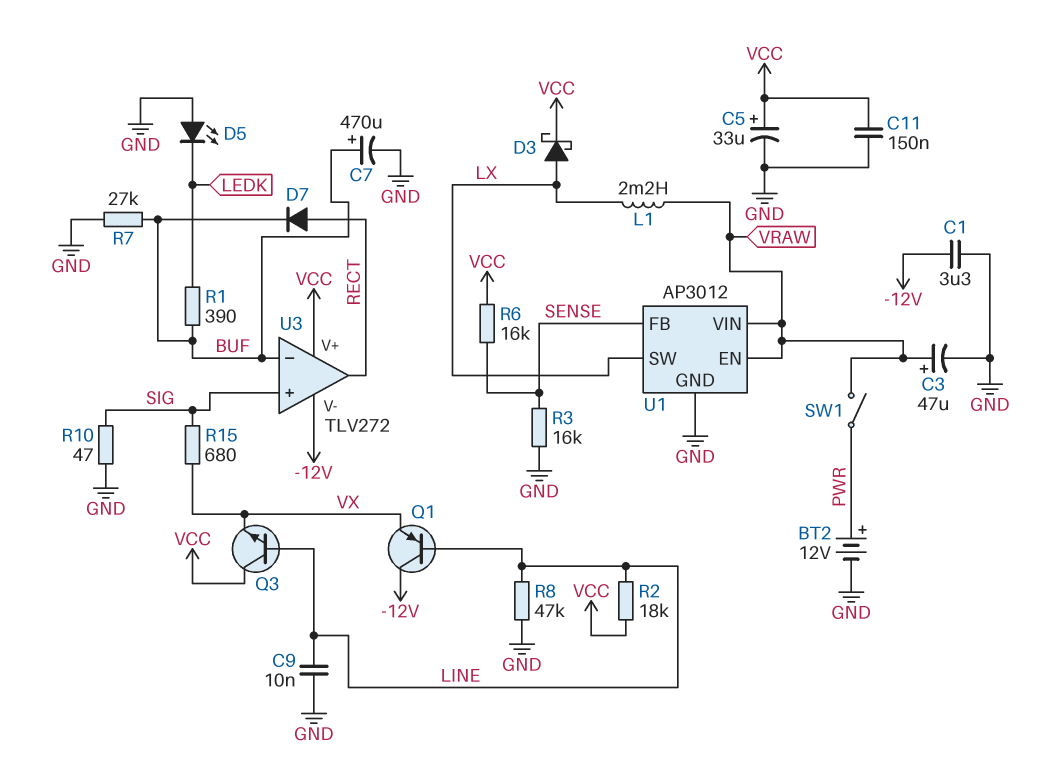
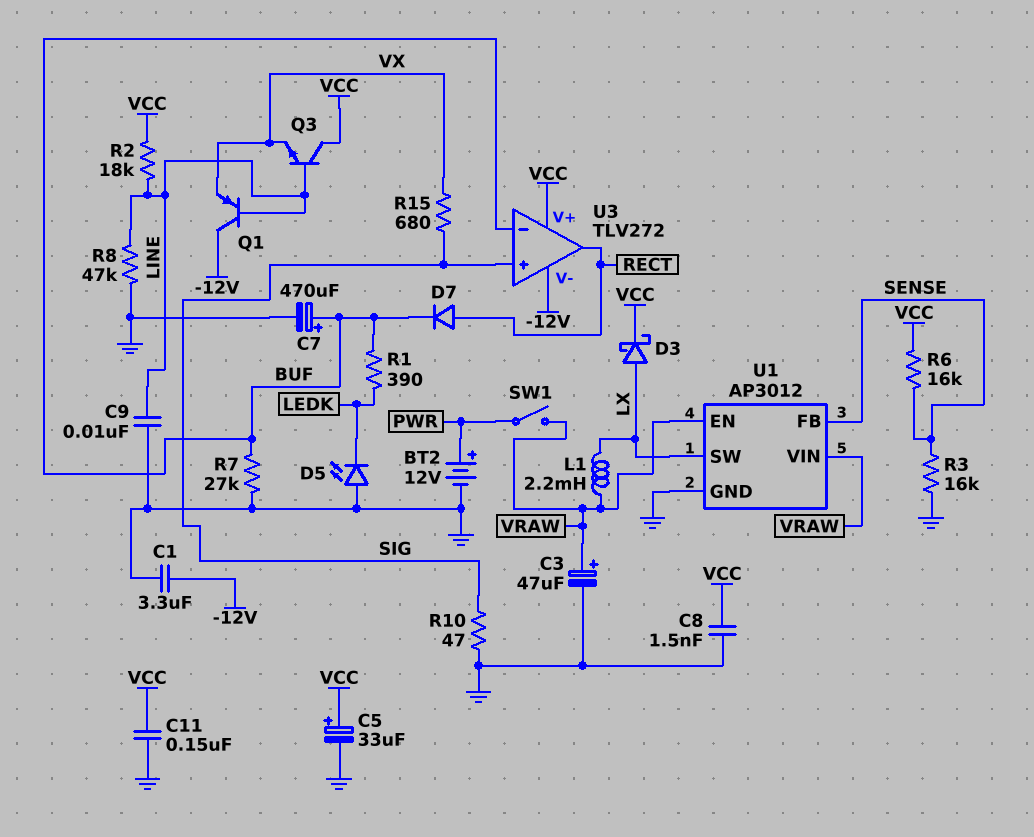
C8: none -> 1.5nF (GND, VCC)

